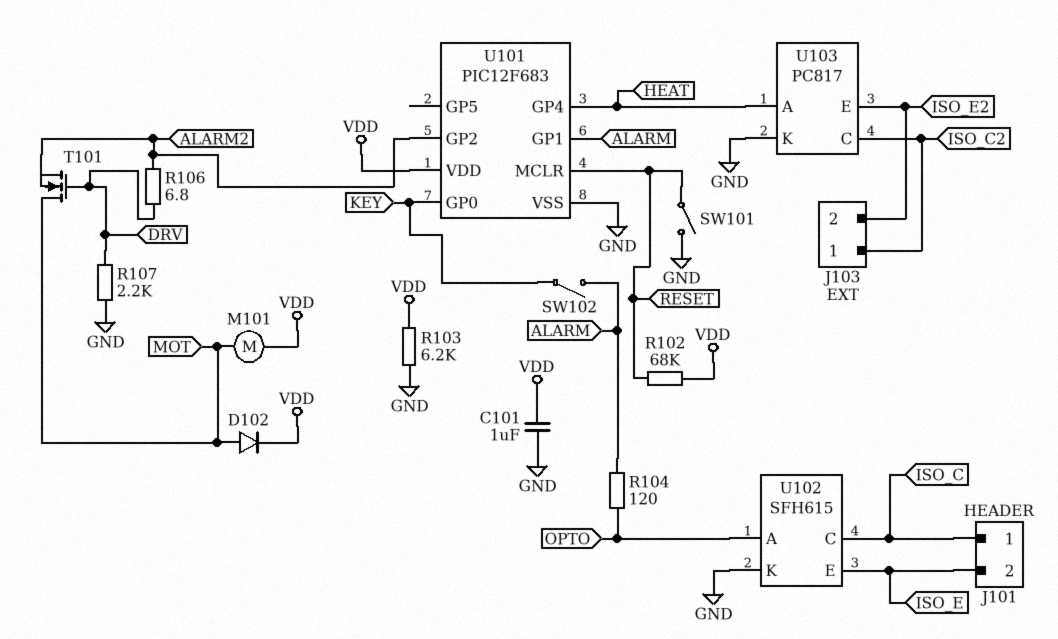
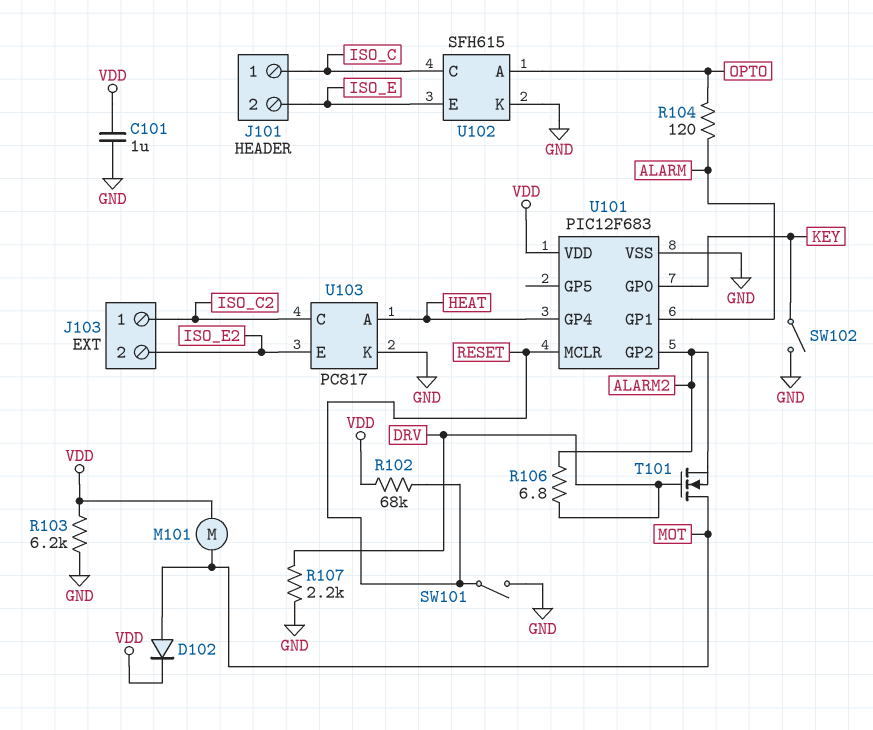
SW102: switch (ALARM, KEY) -> switch (GND, KEY)

